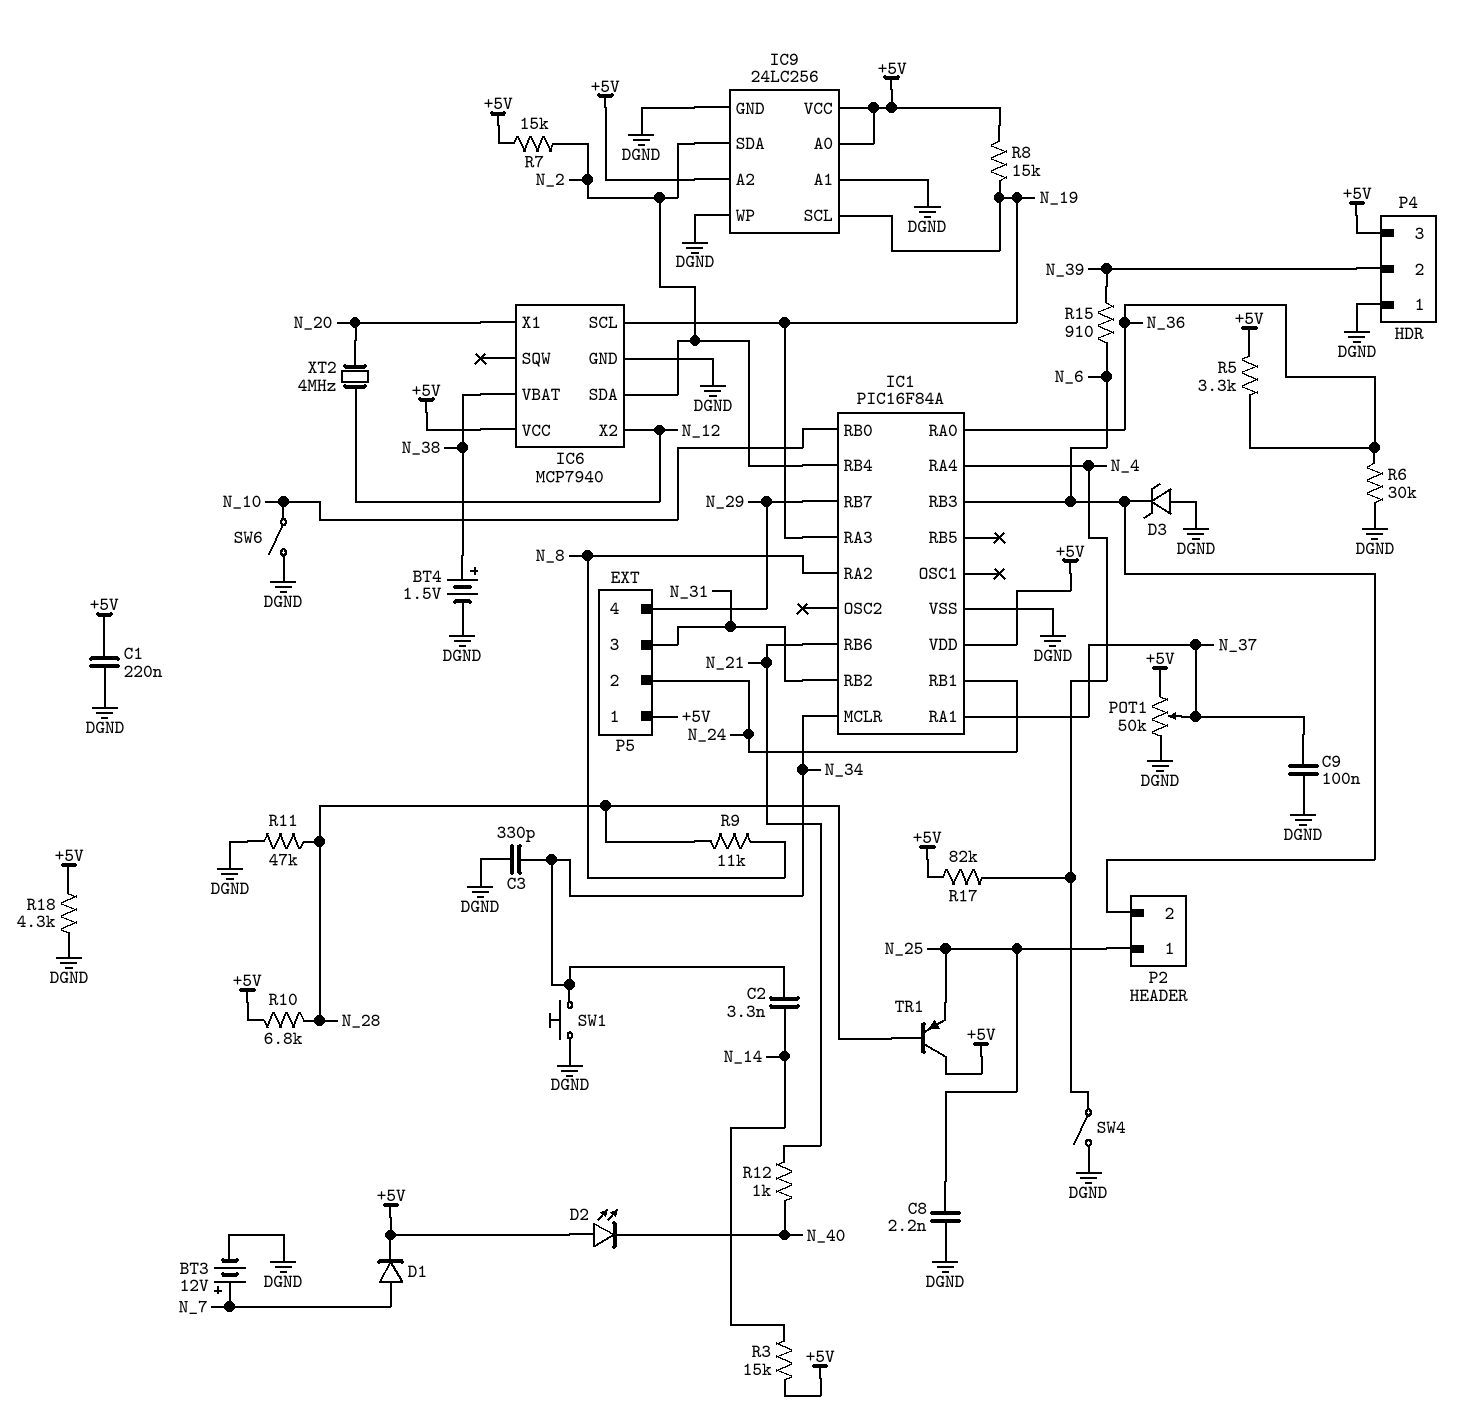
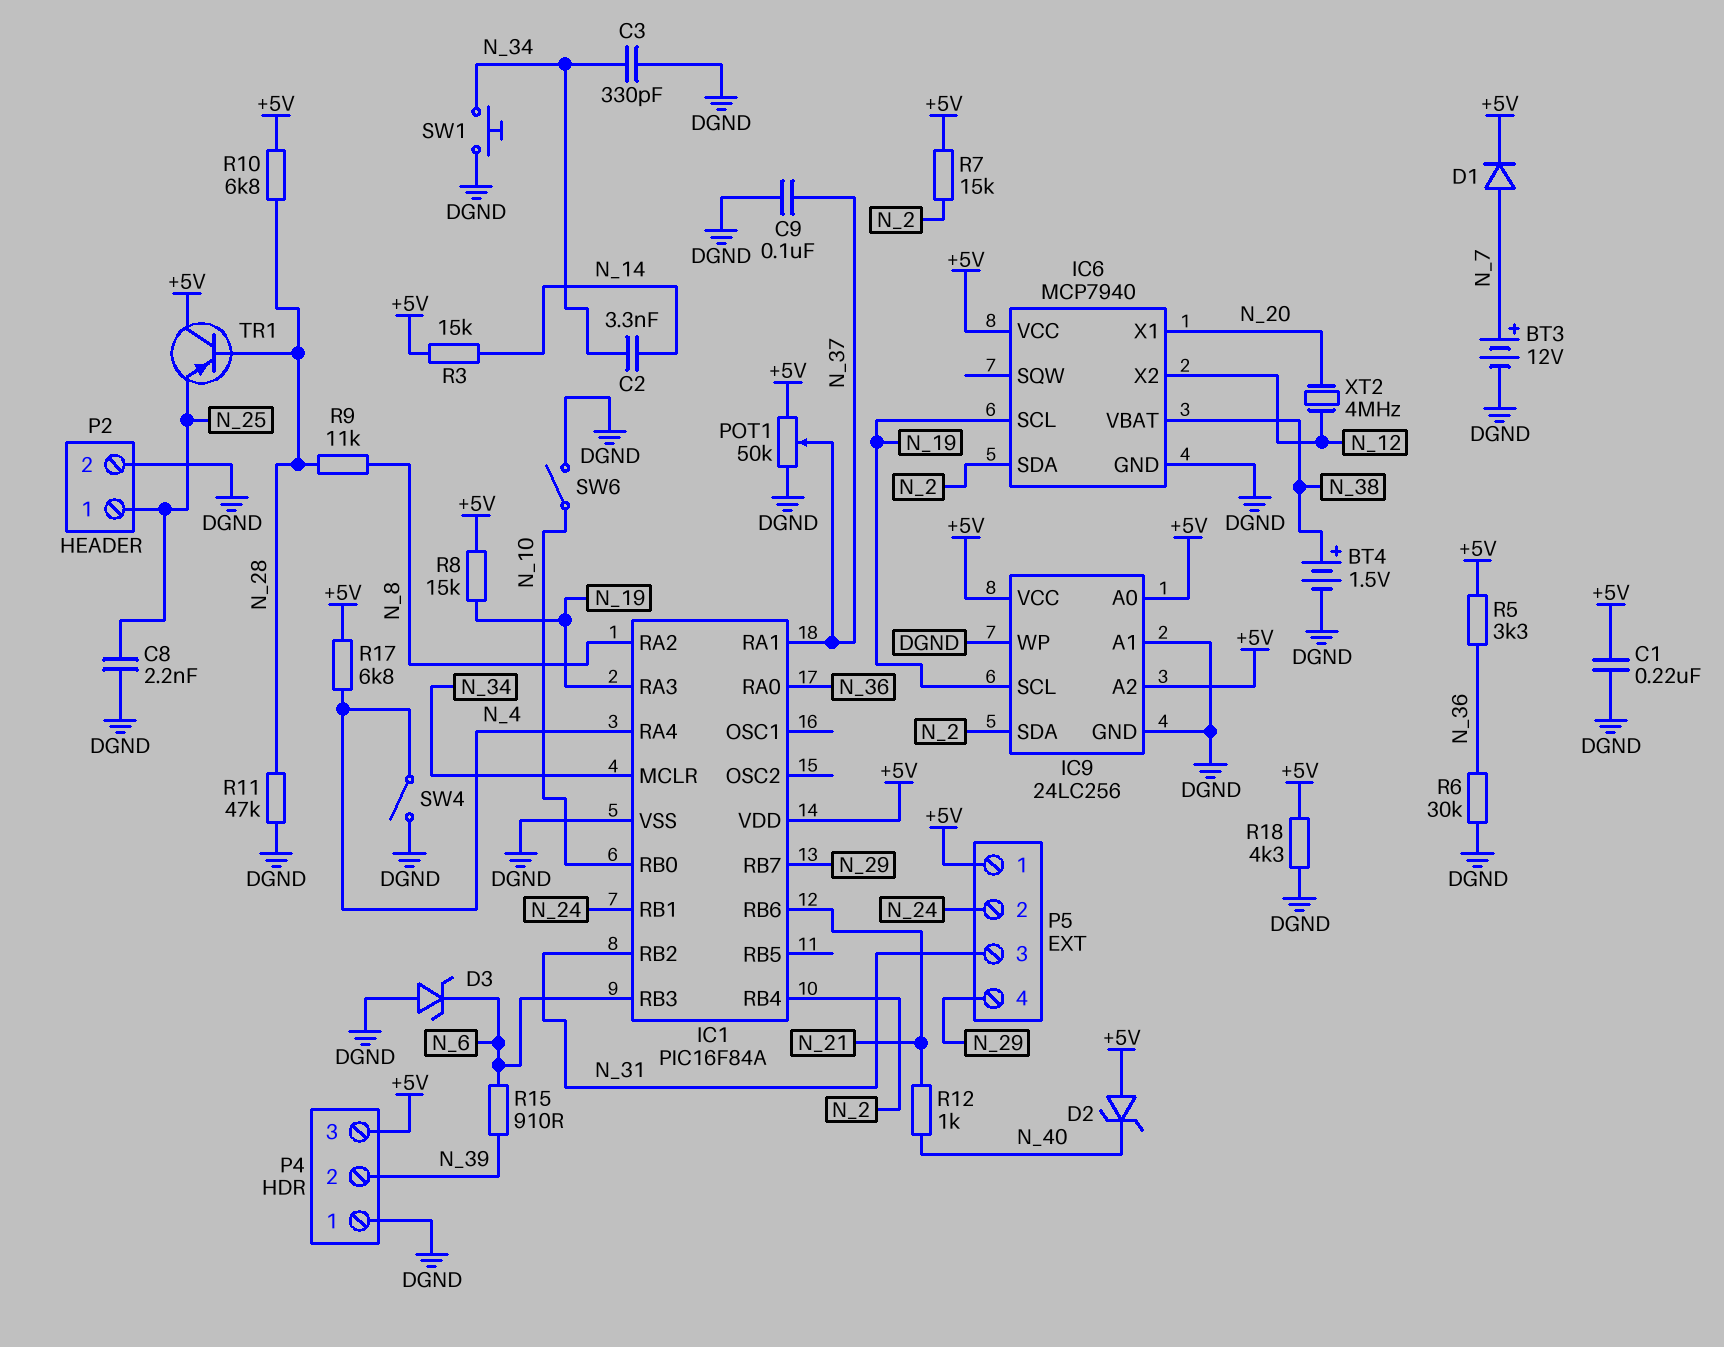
D2: LED (A +5V, K N_40) -> zener (A +5V, K N_40)
P2 pin 2: N_6 -> DGND
R17: 82k (+5V, N_4) -> 6.8k (+5V, N_4)

